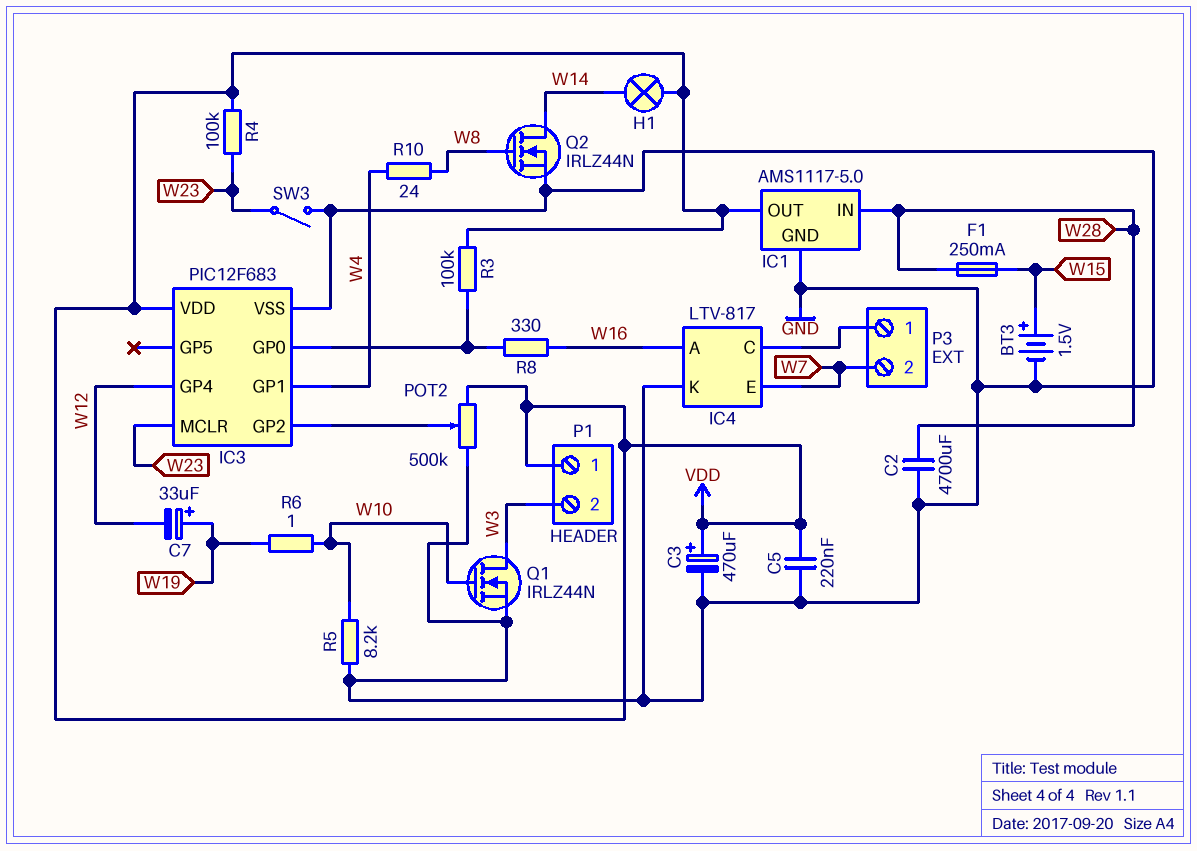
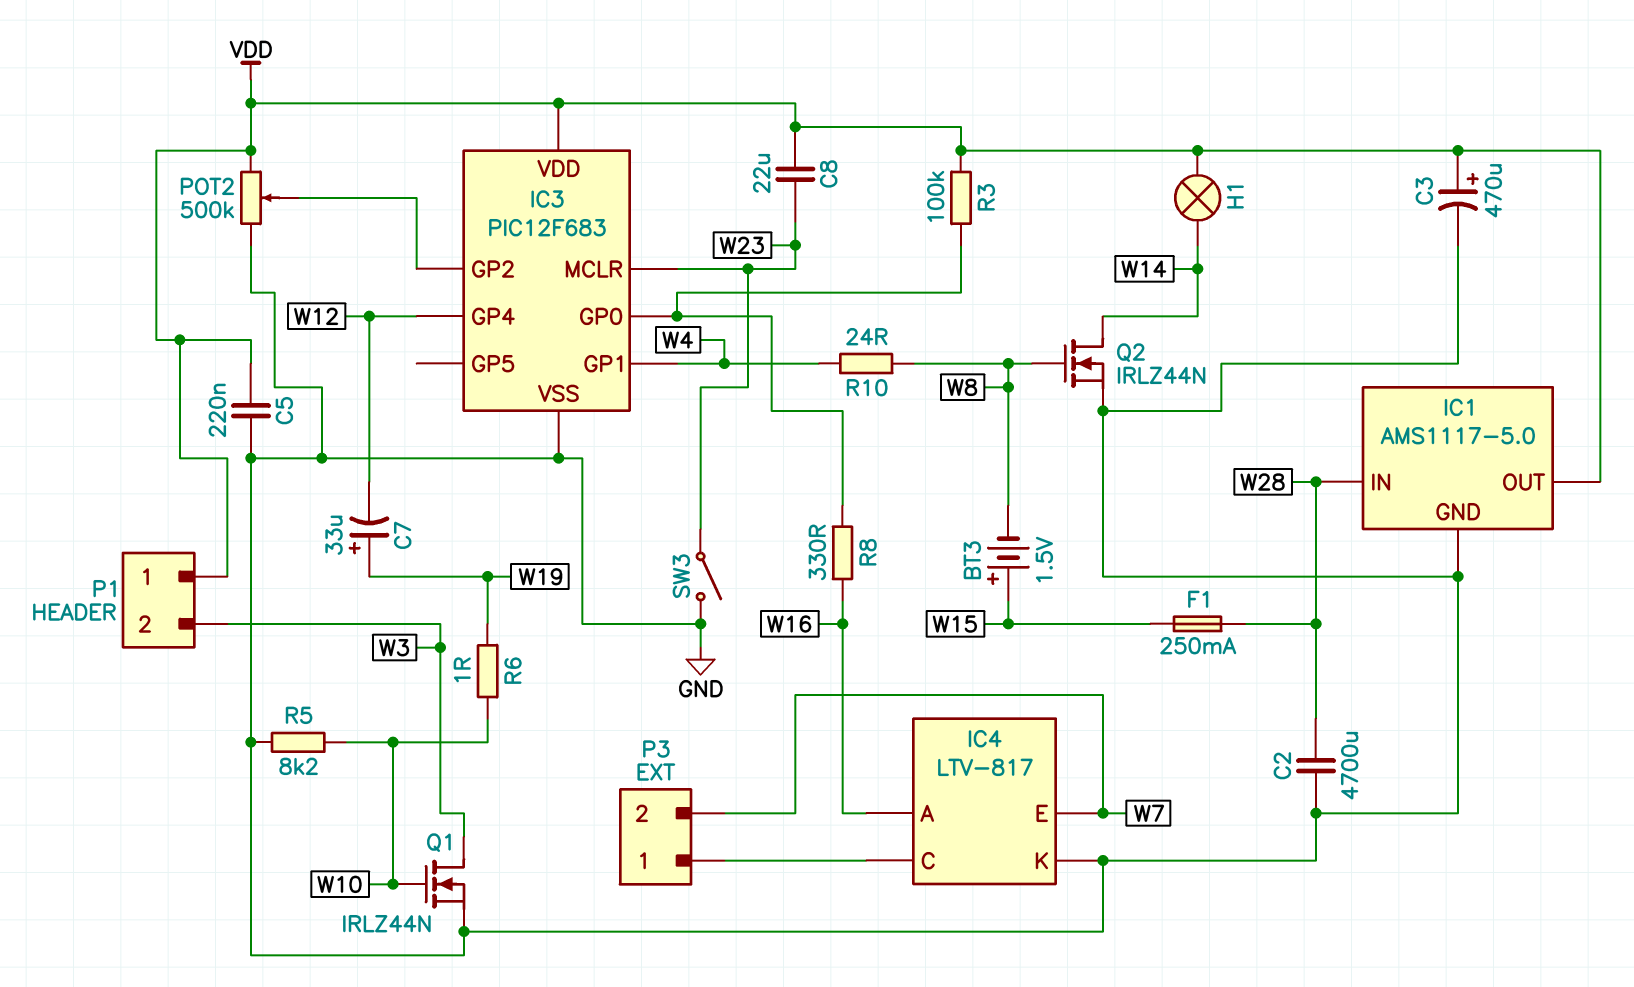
BT3: 1.5V (plus W15, minus GND) -> 1.5V (plus W15, minus W8)
C8: none -> 22uF (VDD, W23)
R4: 100k (VDD, W23) -> none

